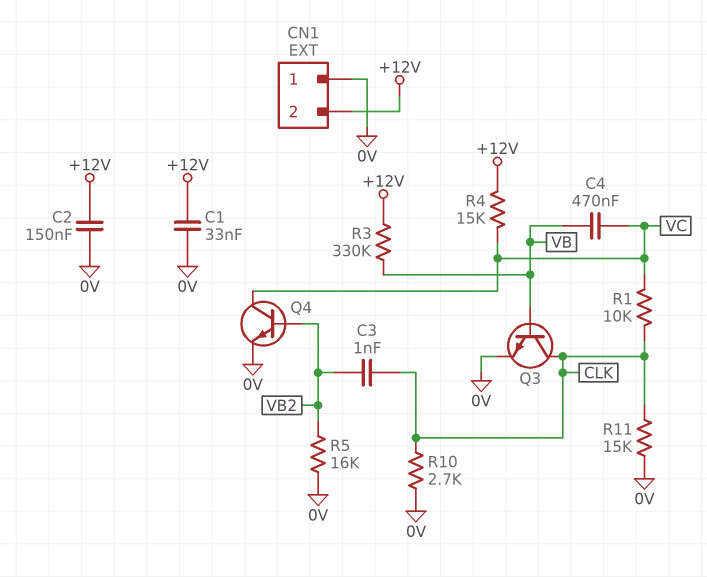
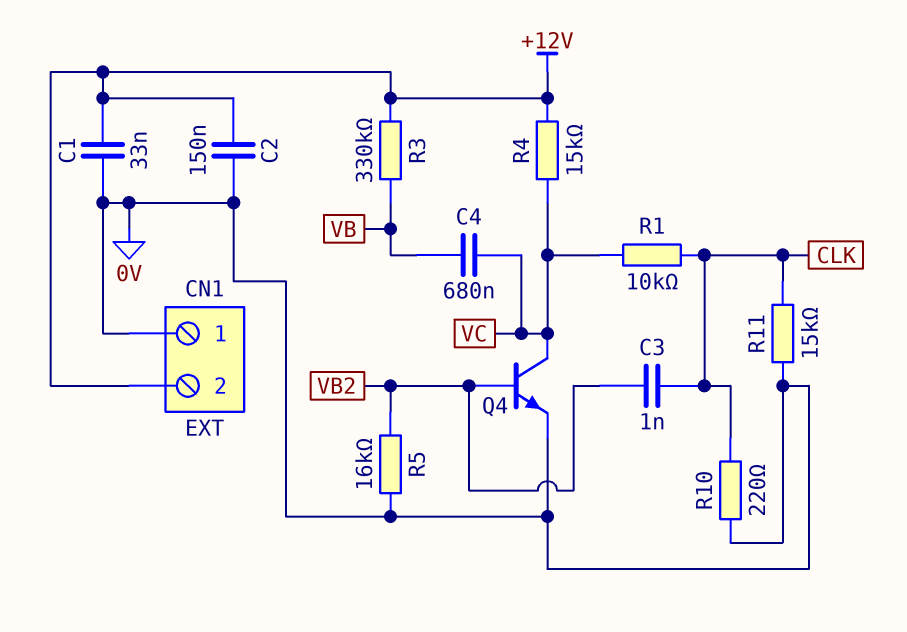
C4: 470nF (VB, VC) -> 680nF (VB, VC)
Q3: NPN (B VB, C CLK, E 0V) -> none
R10: 2.7k (0V, CLK) -> 220 (0V, CLK)

